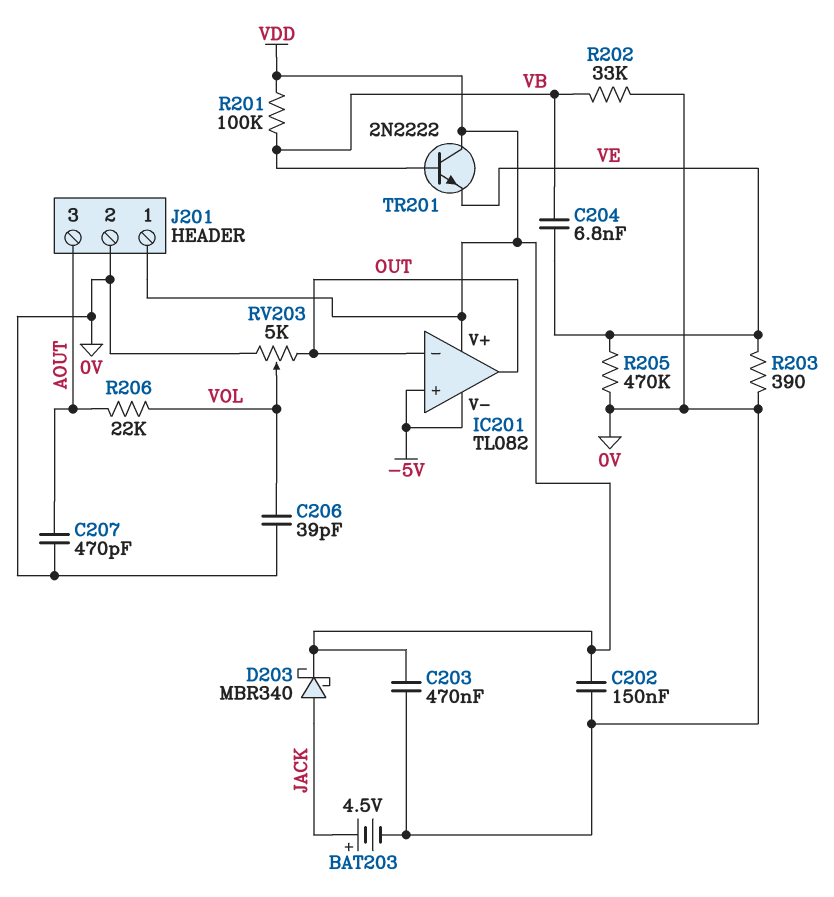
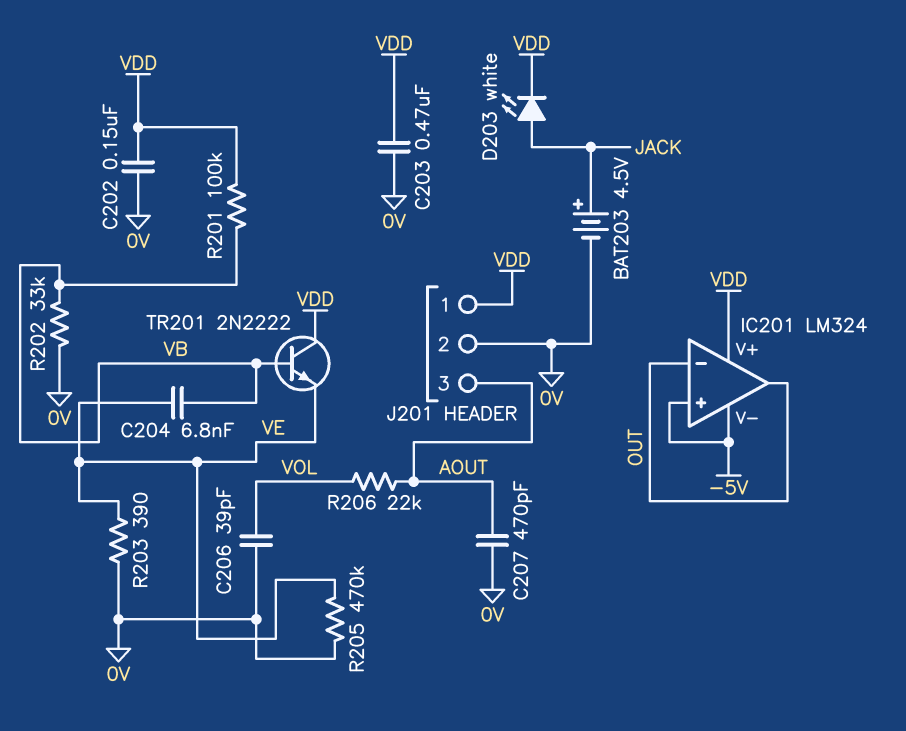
D203: schottky MBR340 (A JACK, K VDD) -> LED white (A JACK, K VDD)
IC201: TL082 -> LM324
RV203: 5k (0V, OUT, wiper VOL) -> none

